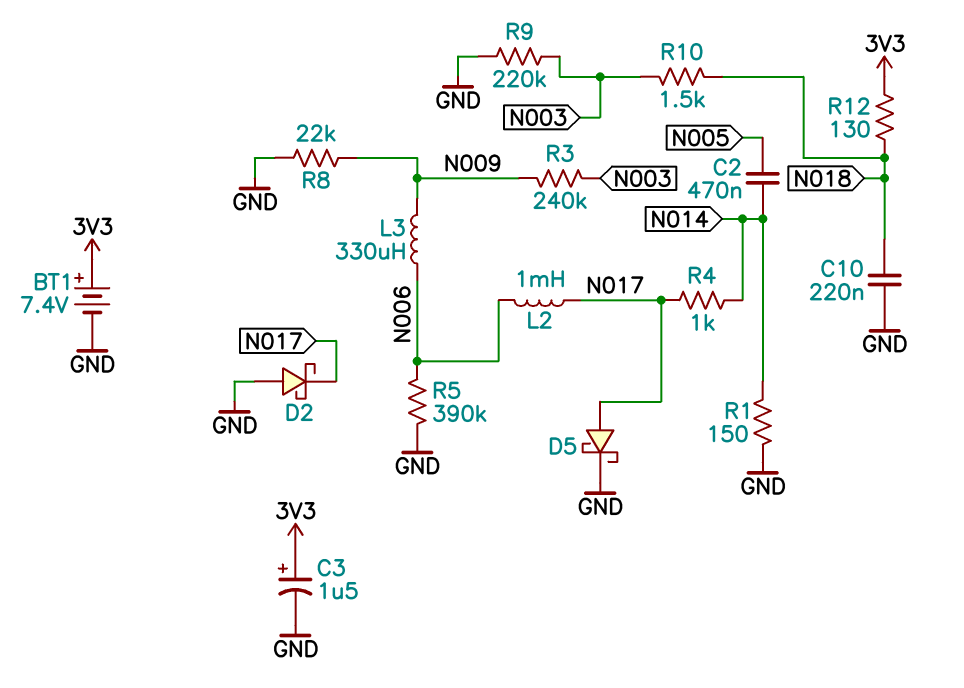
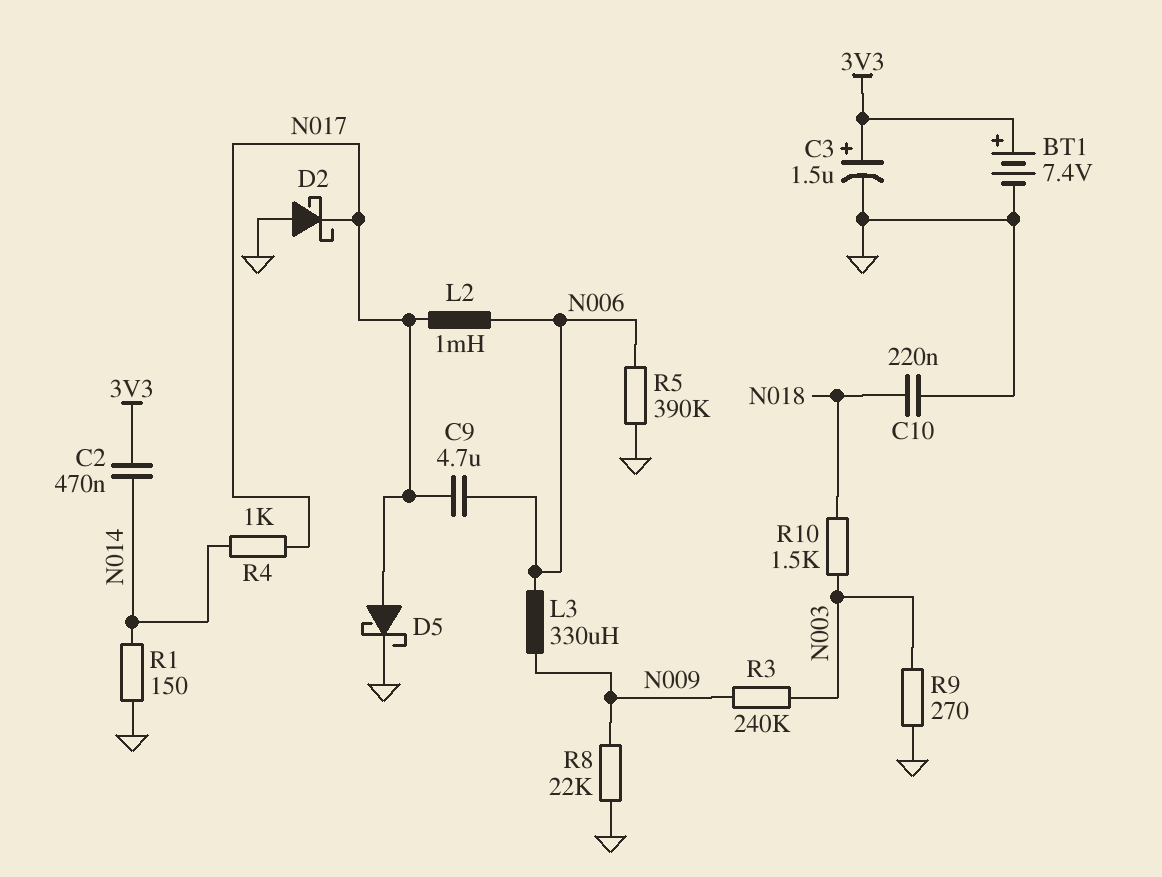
C2: 470nF (N005, N014) -> 470nF (3V3, N014)
C9: none -> 4.7uF (N006, N017)
R9: 220k (GND, N003) -> 270 (GND, N003)
R12: 130 (3V3, N018) -> none

